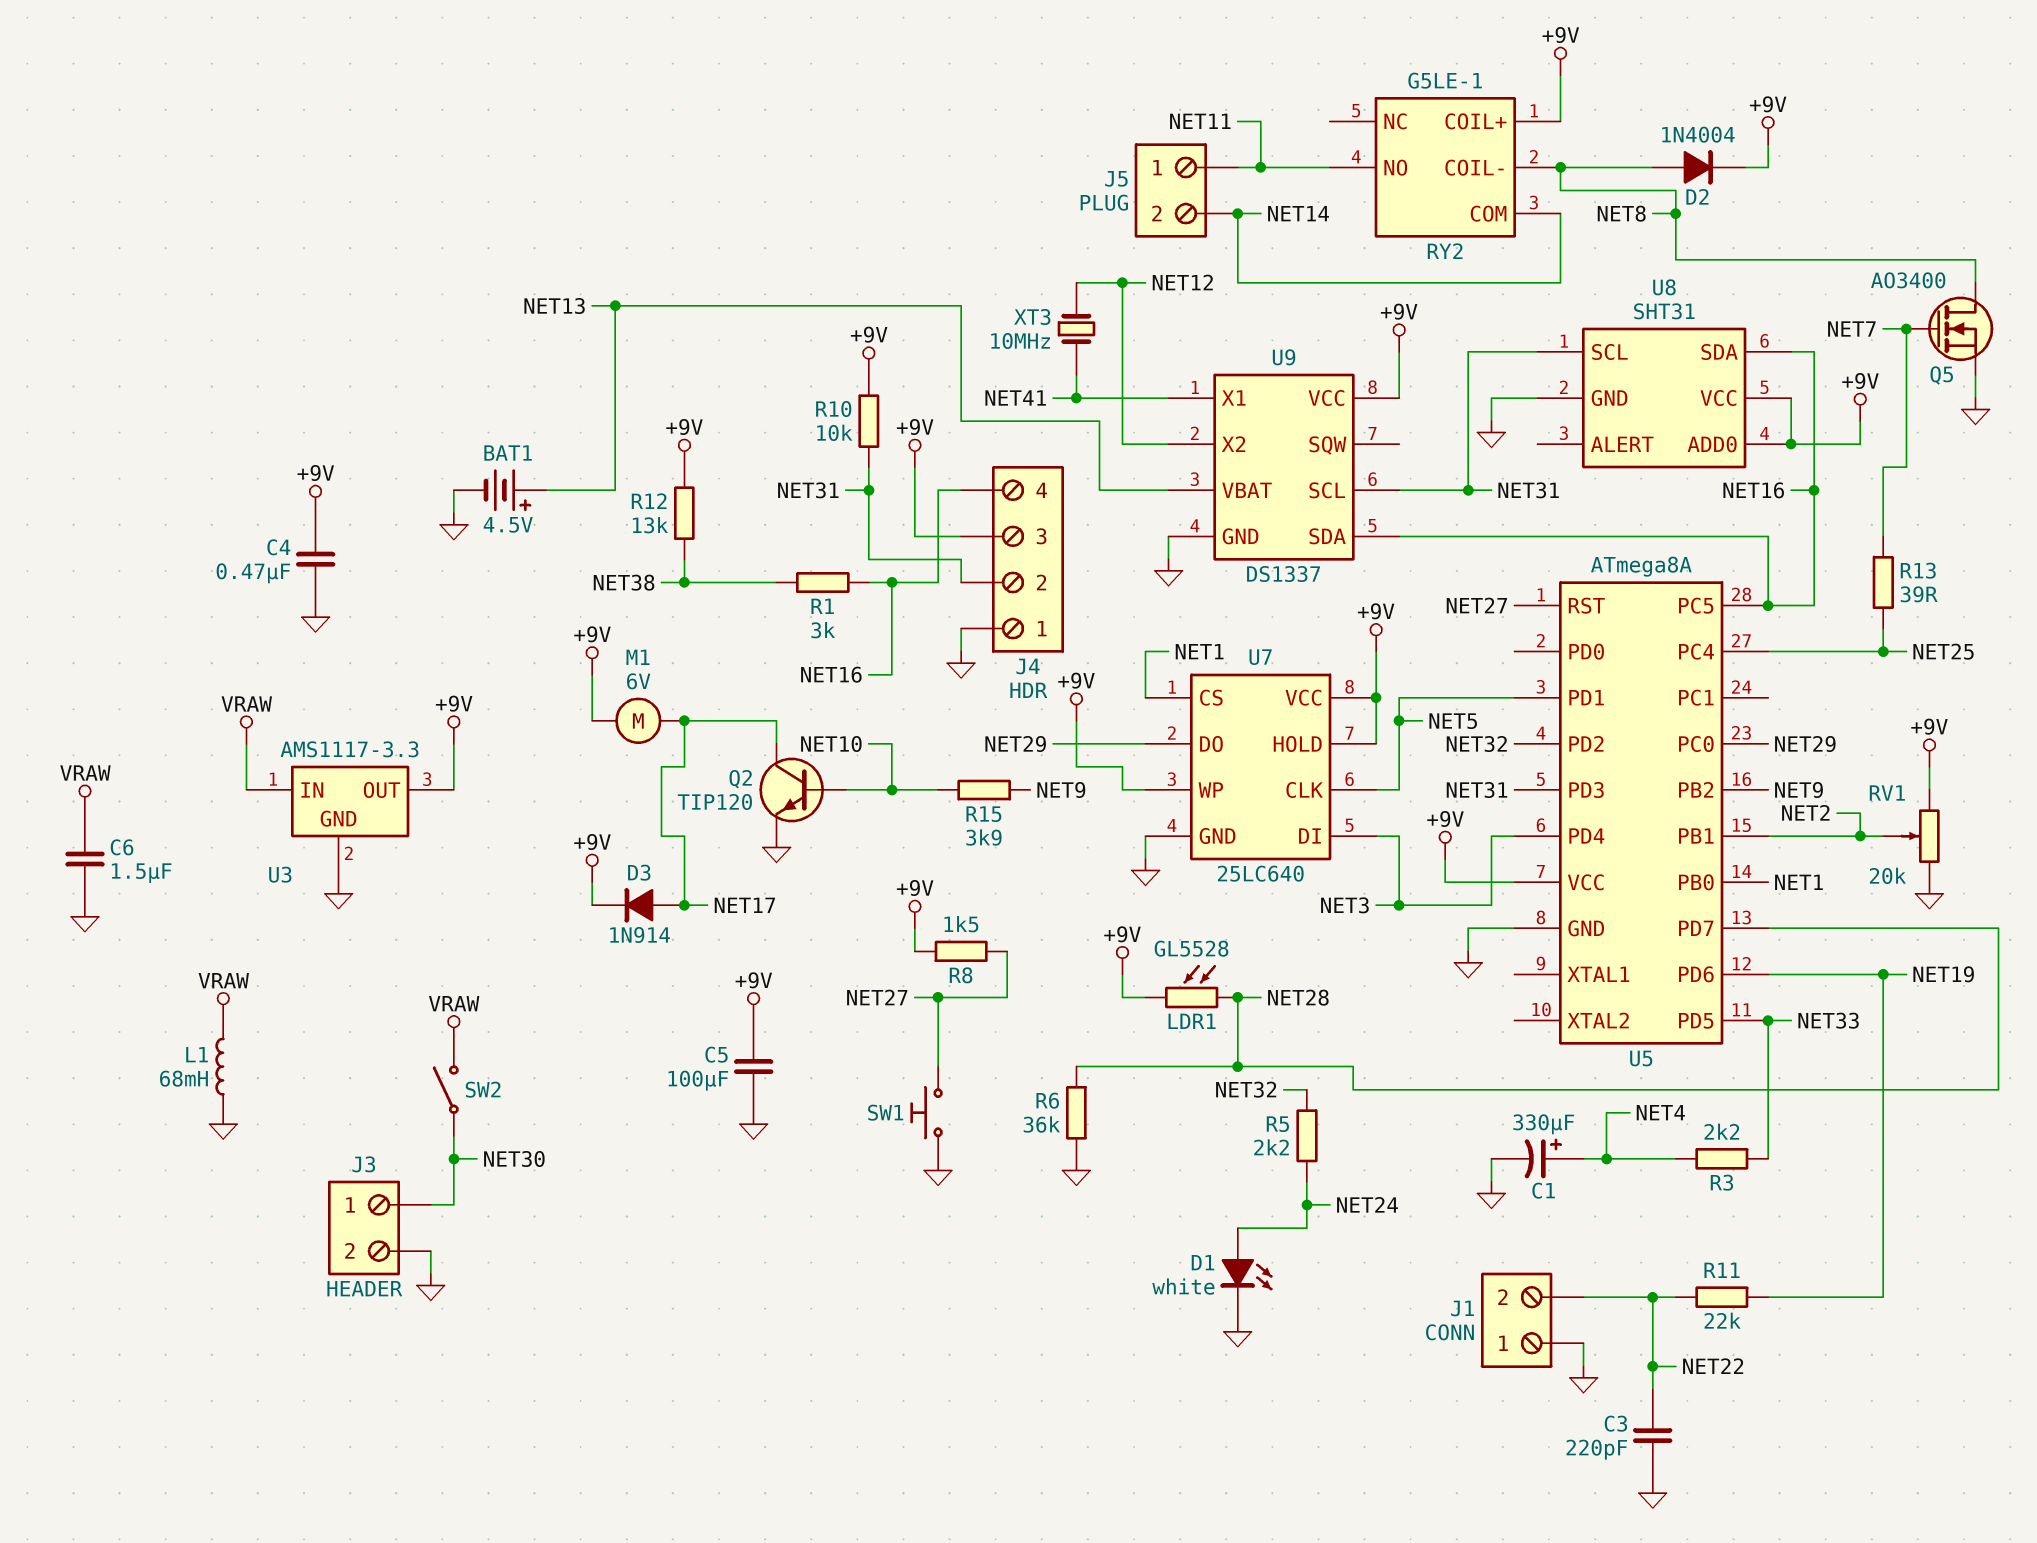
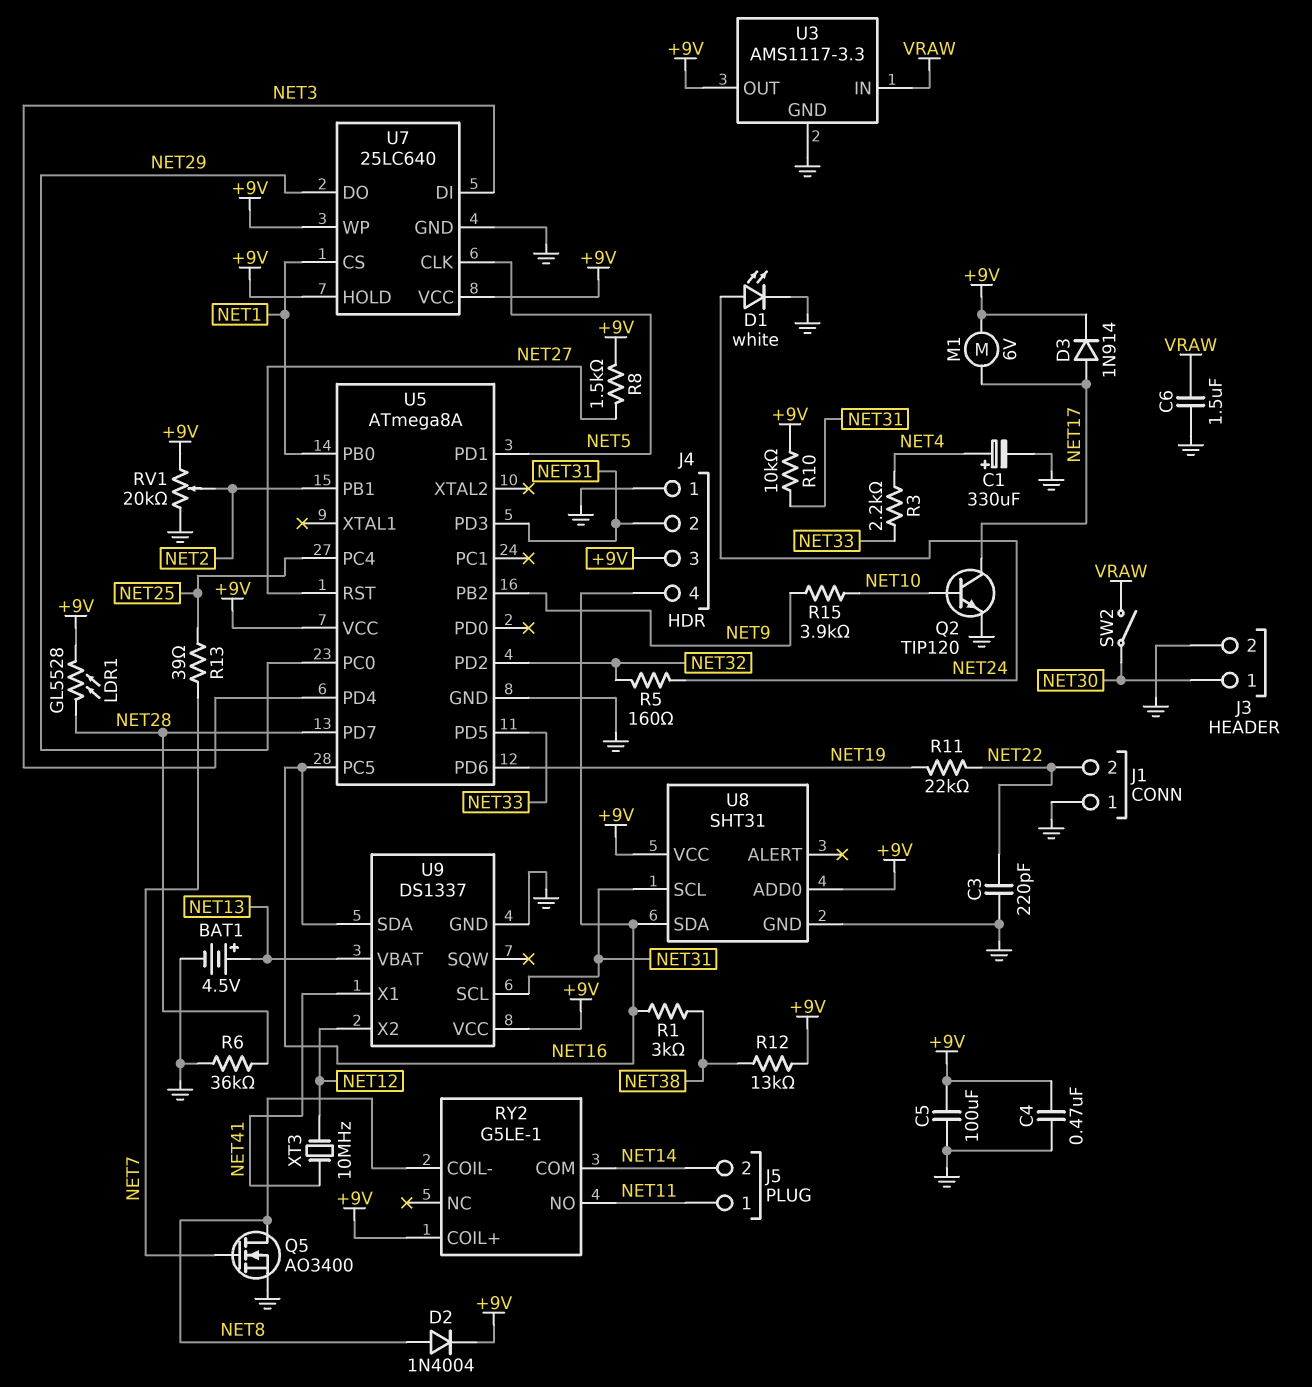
L1: 68mH (GND, VRAW) -> none
R5: 2.2k (NET24, NET32) -> 160 (NET24, NET32)
SW1: button (GND, NET27) -> none

